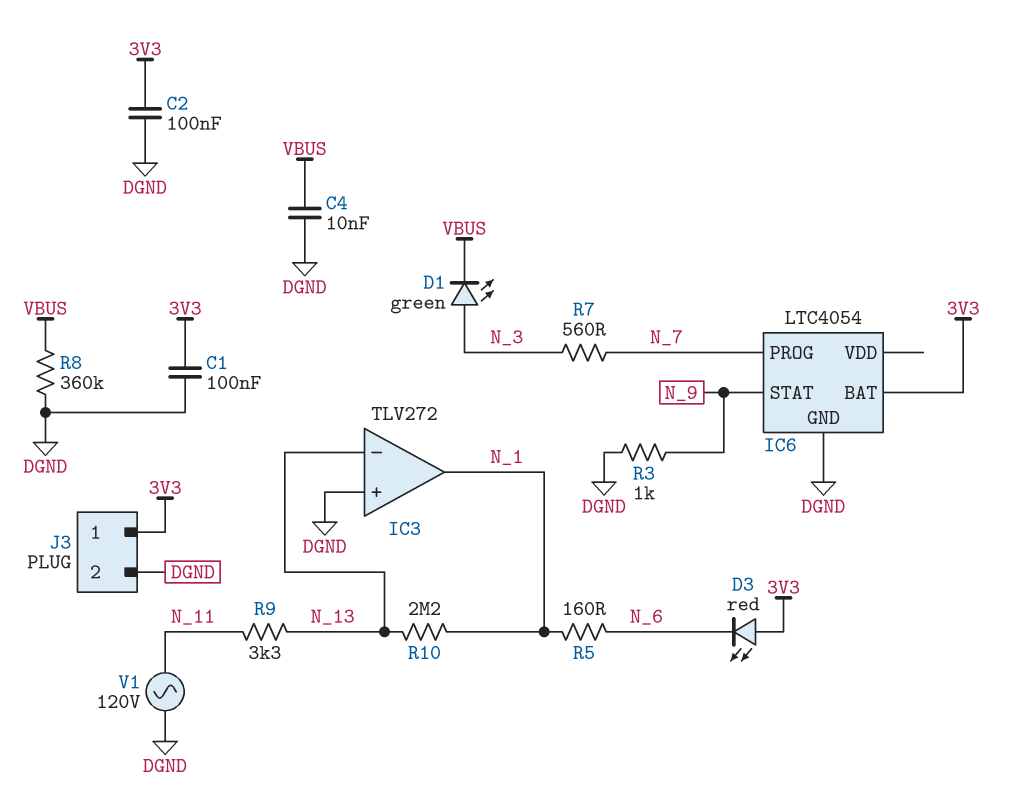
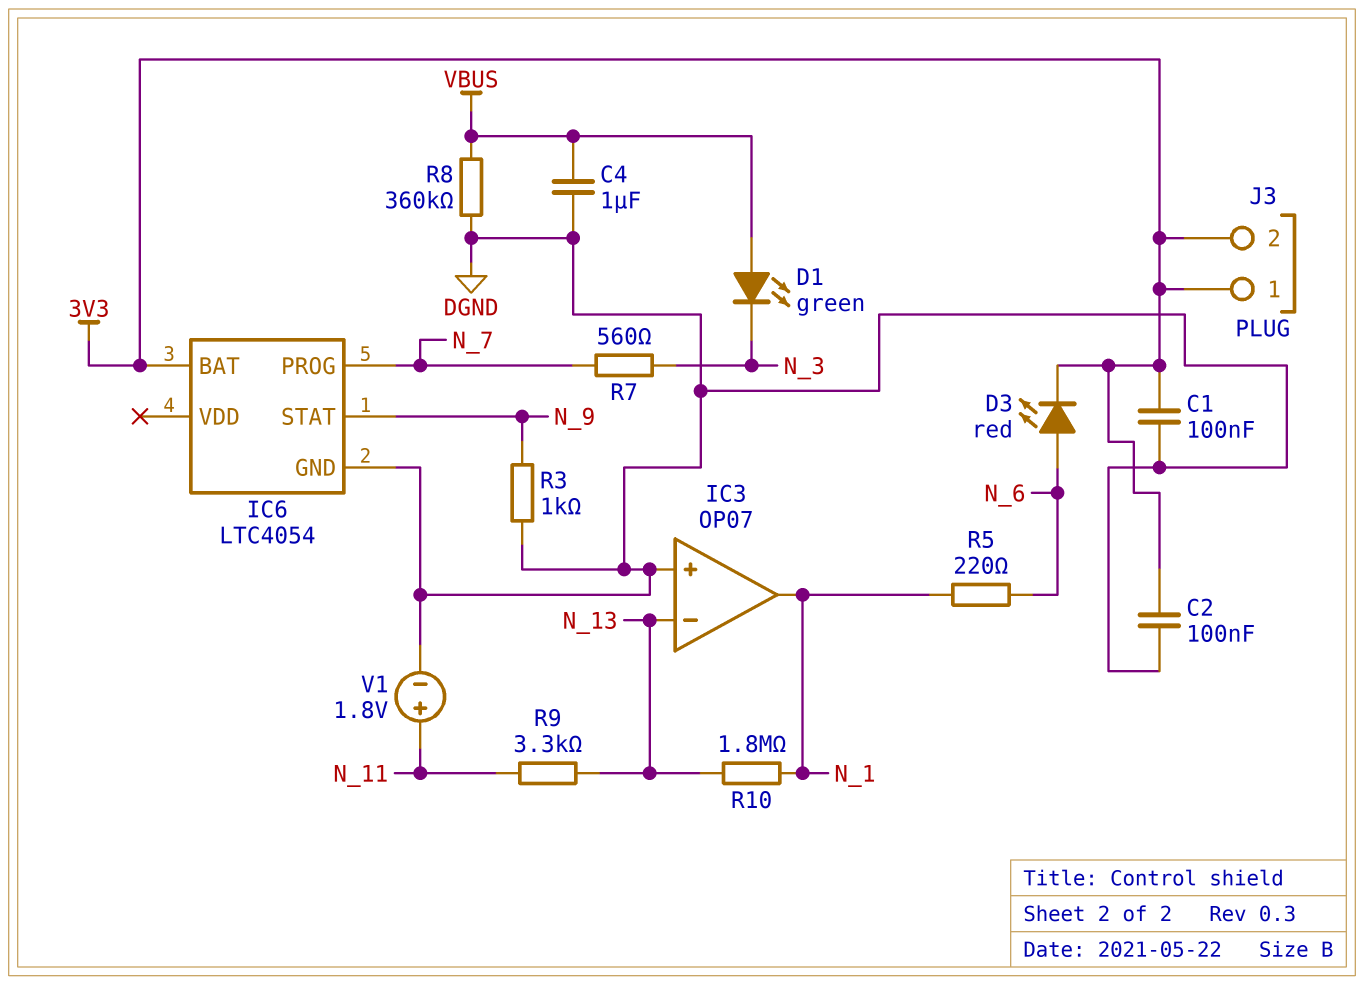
C4: 10nF (DGND, VBUS) -> 1uF (DGND, VBUS)
D1: LED green (A N_3, K VBUS) -> LED green (A VBUS, K N_3)
D3: LED red (A 3V3, K N_6) -> LED red (A N_6, K 3V3)
IC3: TLV272 -> OP07
J3 pin 2: DGND -> 3V3
R5: 160 (N_1, N_6) -> 220 (N_1, N_6)
R10: 2.2M (N_1, N_13) -> 1.8M (N_1, N_13)
V1: AC 120V (DGND, N_11) -> 1.8V (plus N_11, minus DGND)

